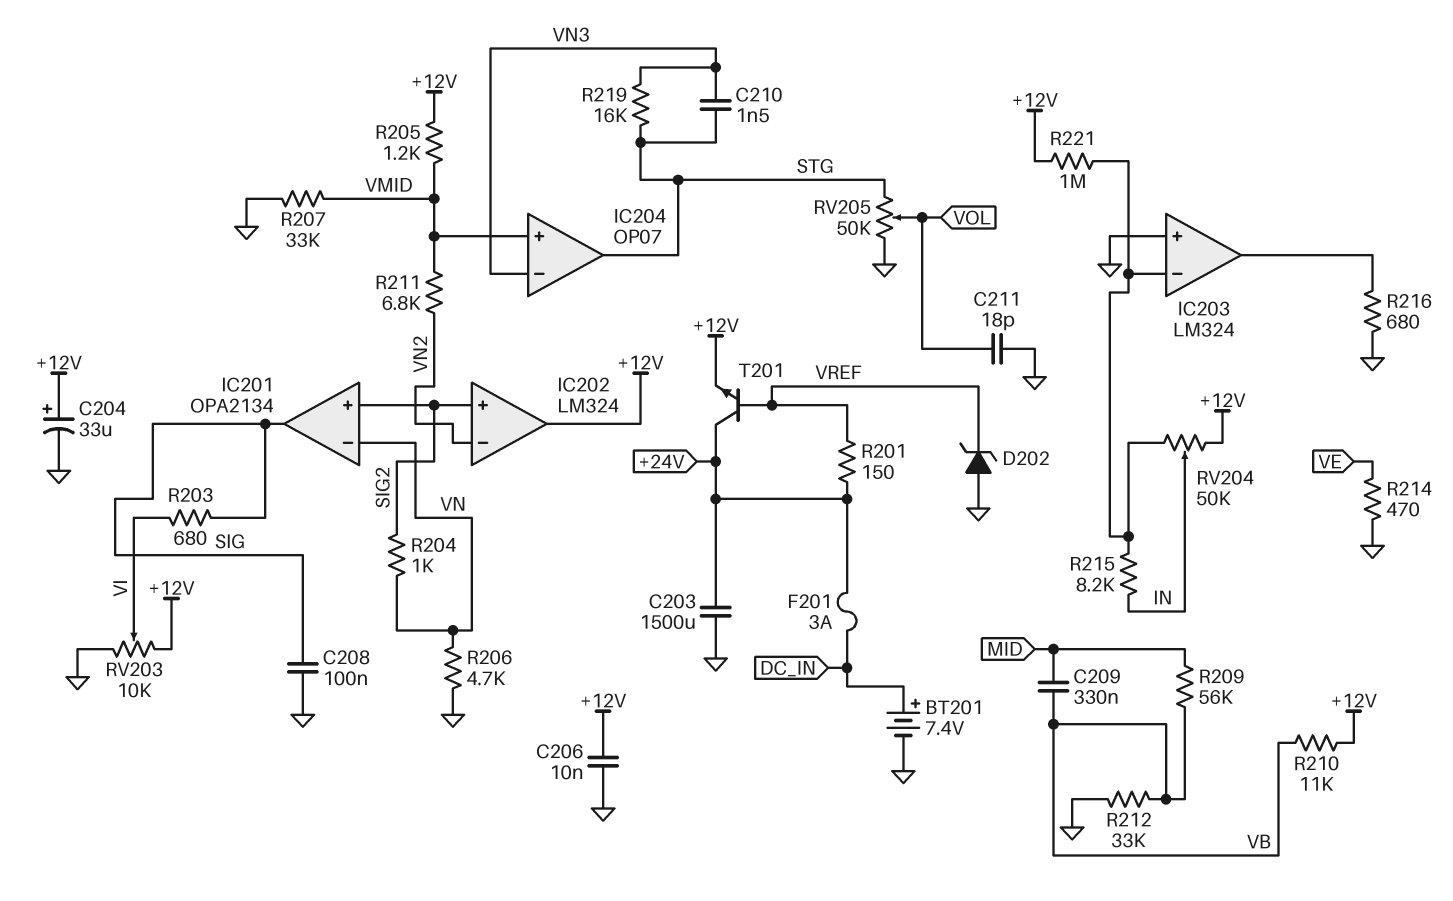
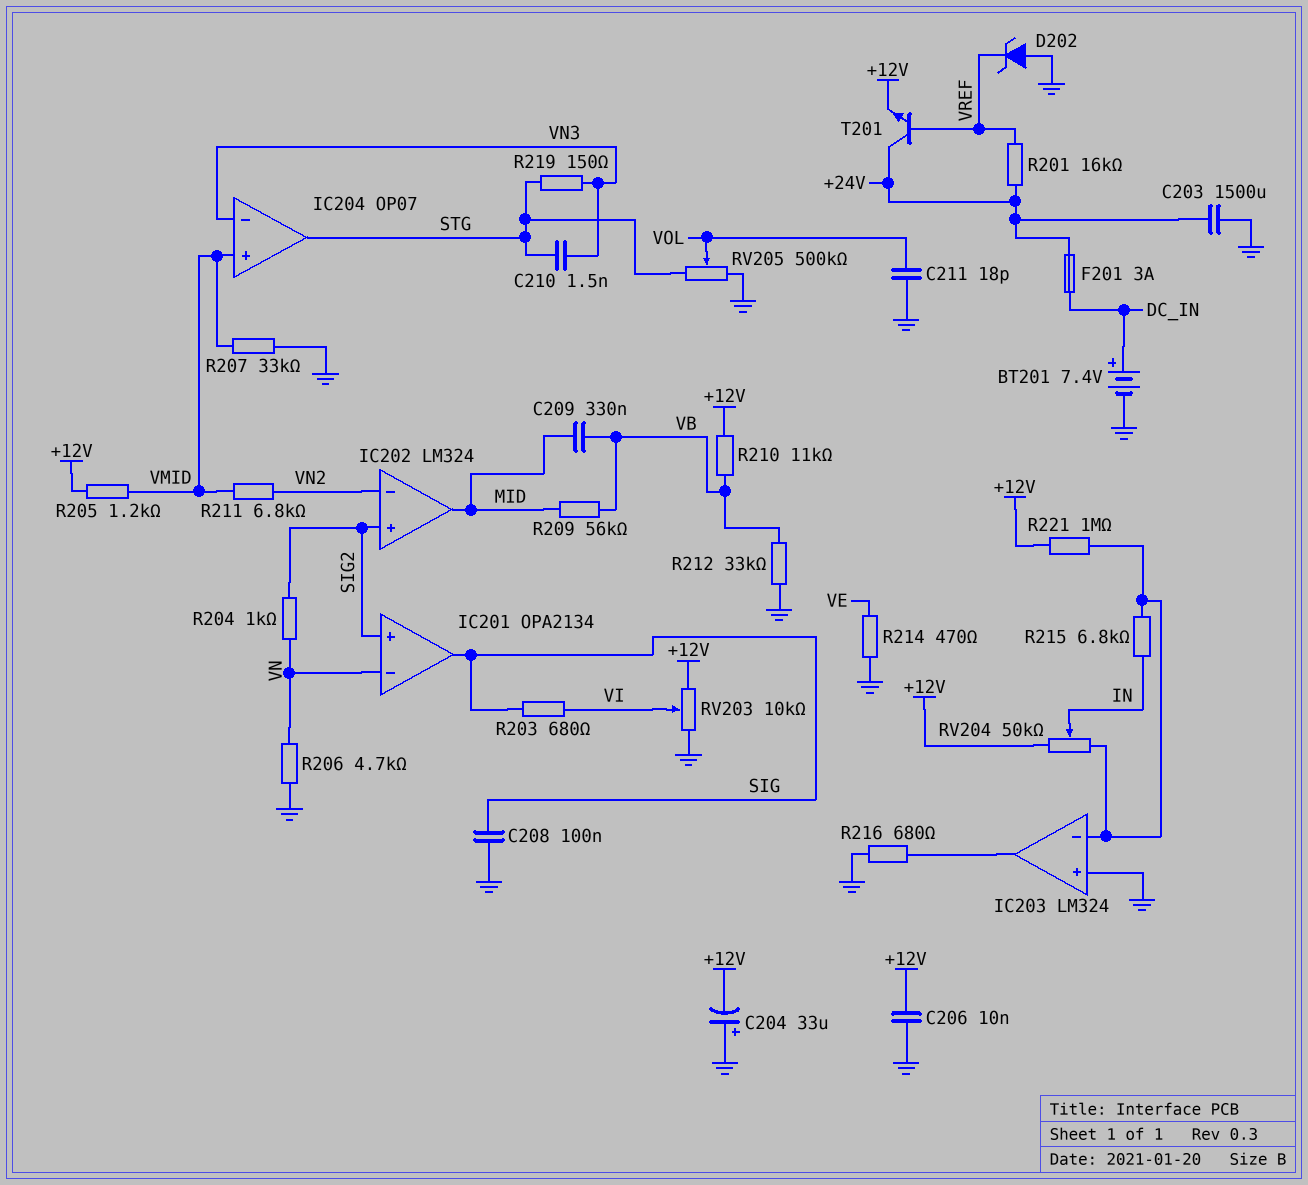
C204: 33uF (plus +12V, minus GND) -> 33uF (plus GND, minus +12V)
IC202 pin out: +12V -> MID
R201: 150 (+24V, VREF) -> 16k (+24V, VREF)
R215: 8.2k (IC203/in-, IN) -> 6.8k (IC203/in-, IN)
R219: 16k (STG, VN3) -> 150 (STG, VN3)
RV205: 50k (GND, STG, wiper VOL) -> 500k (GND, STG, wiper VOL)

